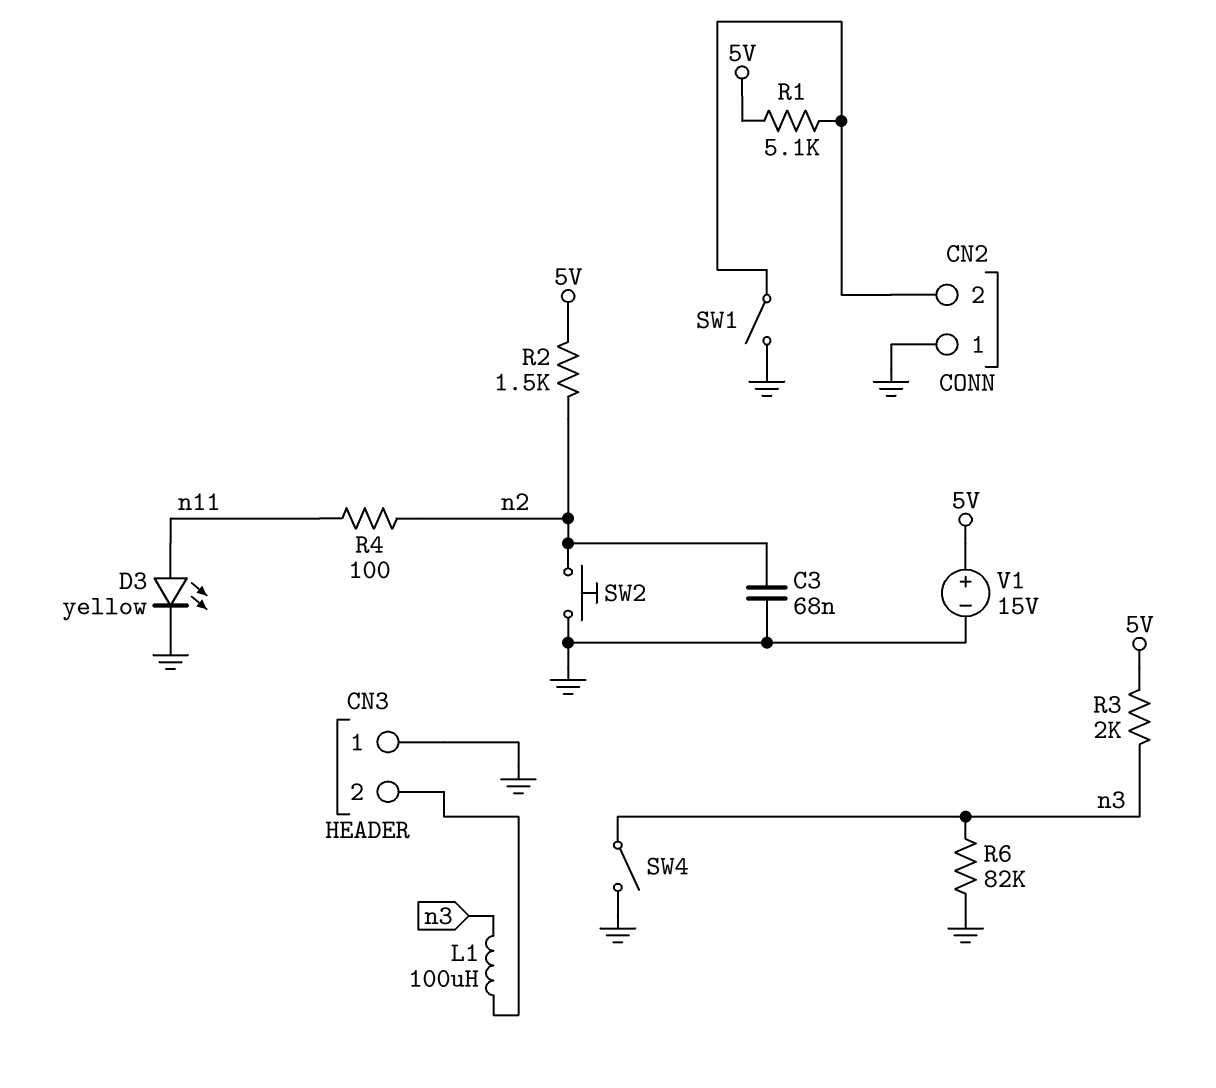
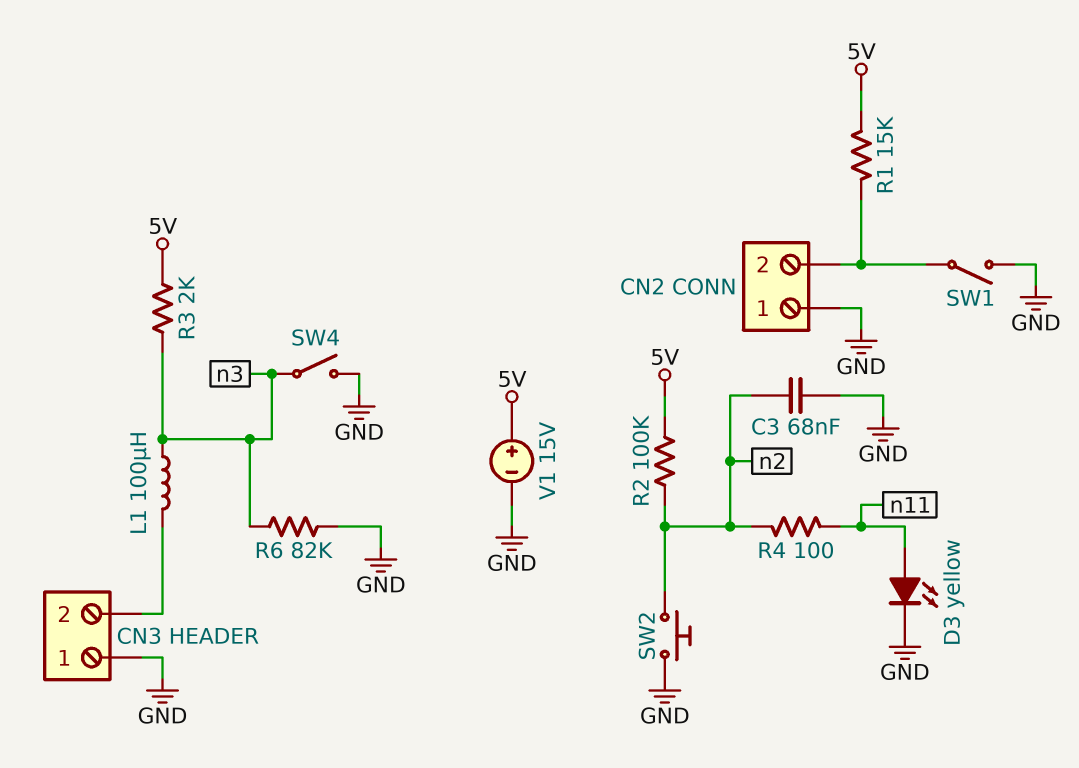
R1: 5.1k (5V, CN2/2) -> 15k (5V, CN2/2)
R2: 1.5k (5V, n2) -> 100k (5V, n2)

